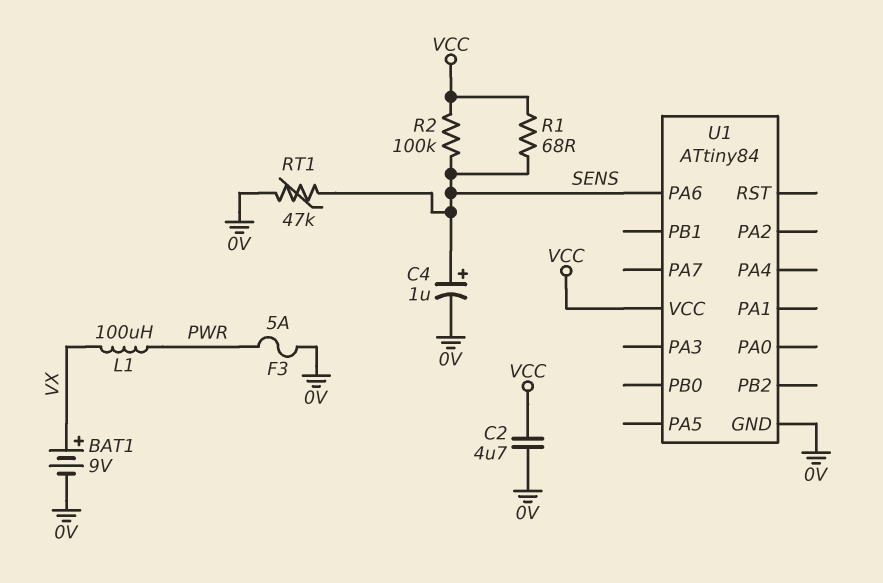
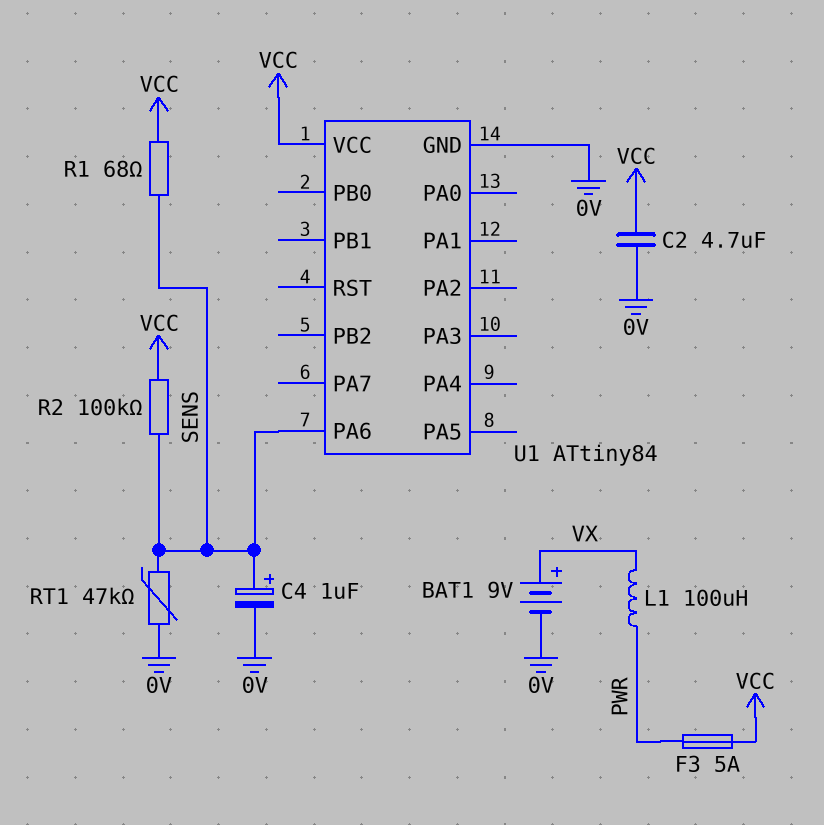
F3: 5A (0V, PWR) -> 5A (PWR, VCC)

